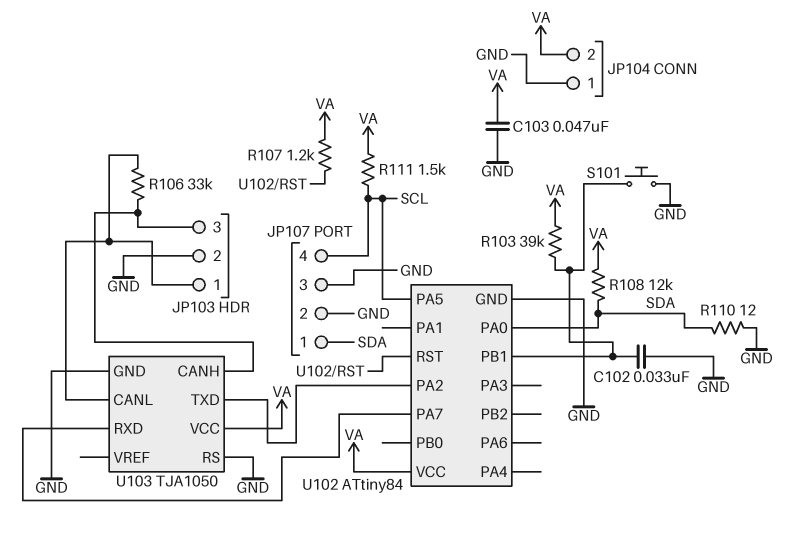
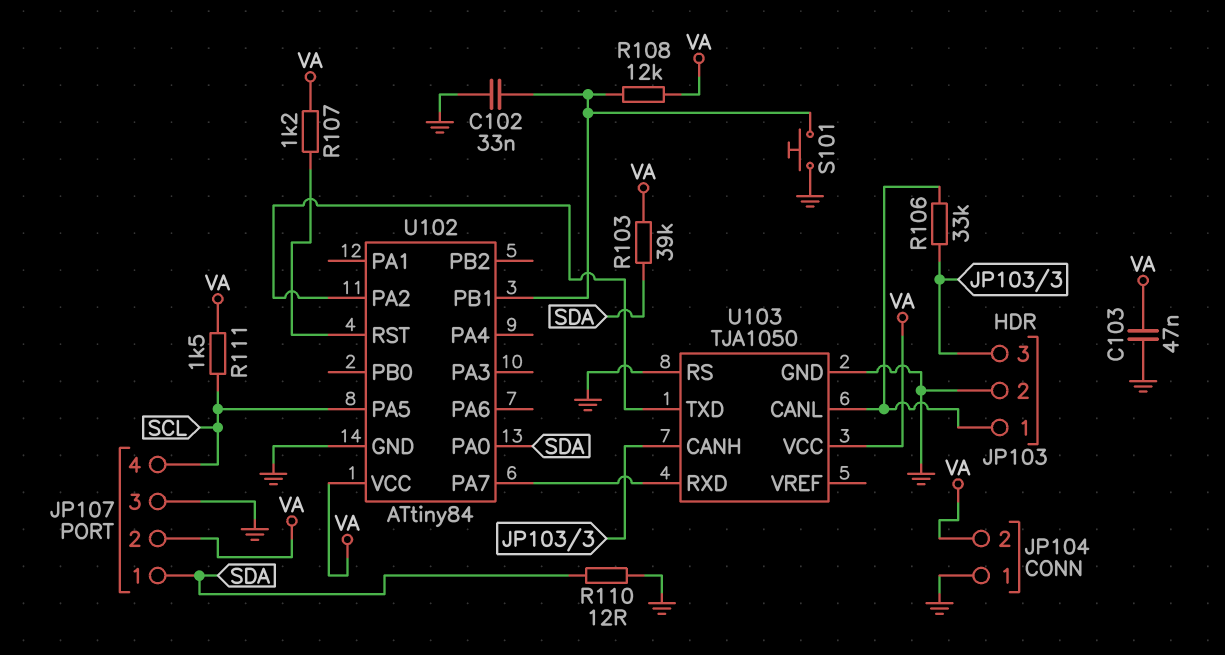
JP107 pin 2: GND -> VA
R103: 39k (U102/PB1, VA) -> 39k (SDA, VA)
R108: 12k (SDA, VA) -> 12k (U102/PB1, VA)

